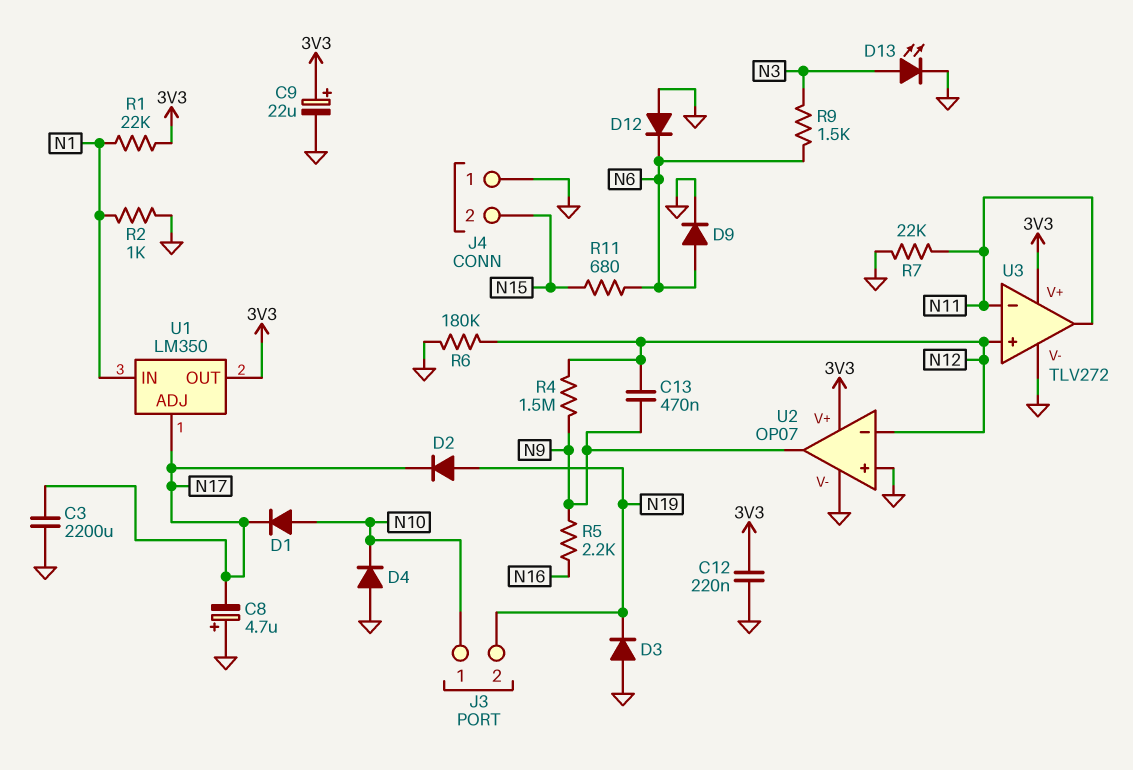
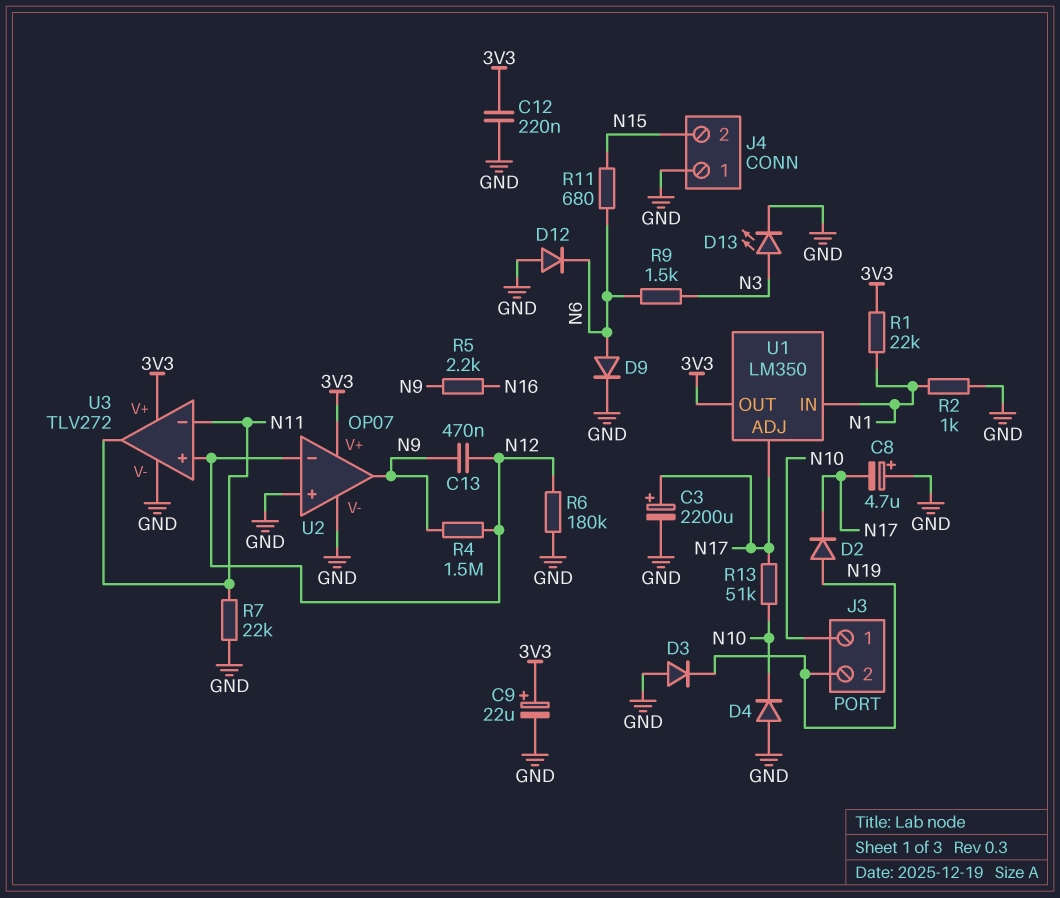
C3: 2200uF (GND, N17) -> 2200uF (plus N17, minus GND)
D1: diode (A N10, K N17) -> none
R13: none -> 51k (N10, N17)

